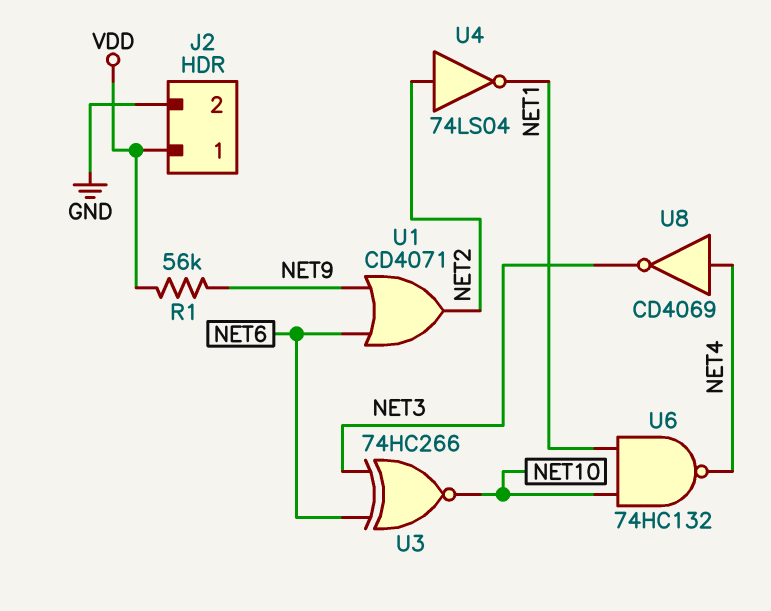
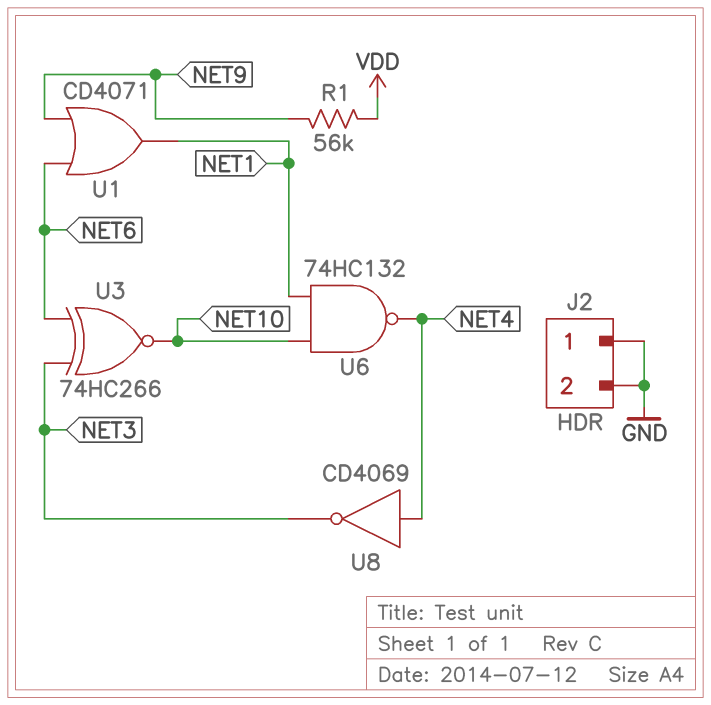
J2 pin 1: VDD -> GND
U1: OR CD4071 (in NET6, in NET9, out NET2) -> OR CD4071 (in NET6, in NET9, out NET1)
U4: NOT 74LS04 (in NET2, out NET1) -> none

